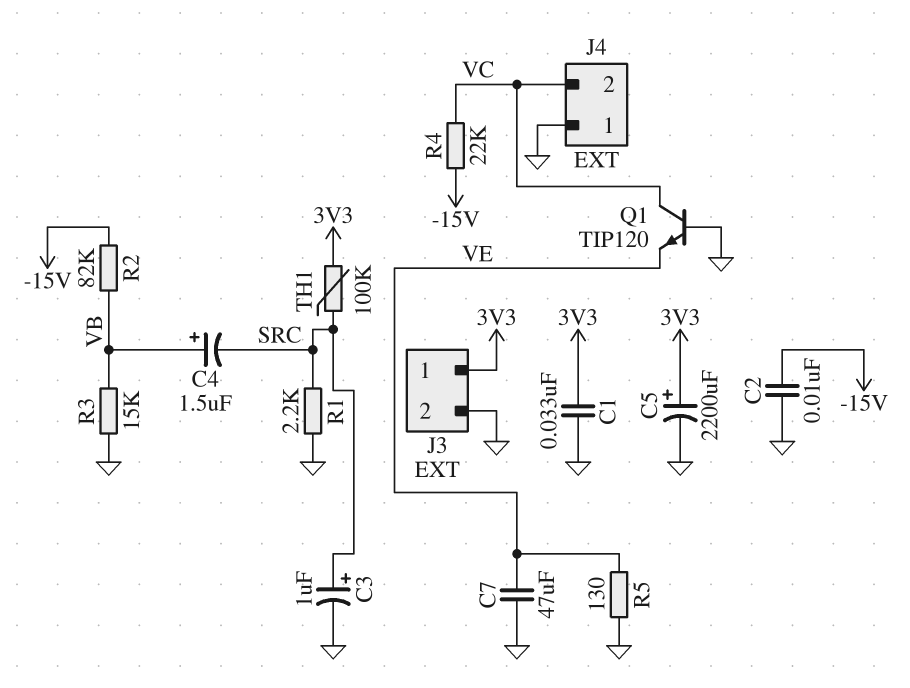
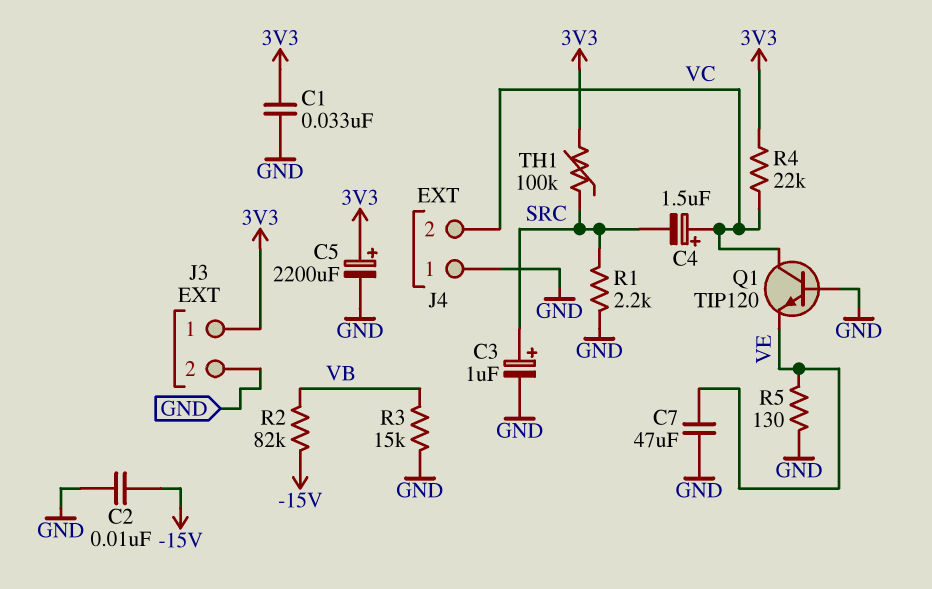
C4: 1.5uF (plus VB, minus SRC) -> 1.5uF (plus VC, minus SRC)
R4: 22k (-15V, VC) -> 22k (3V3, VC)

